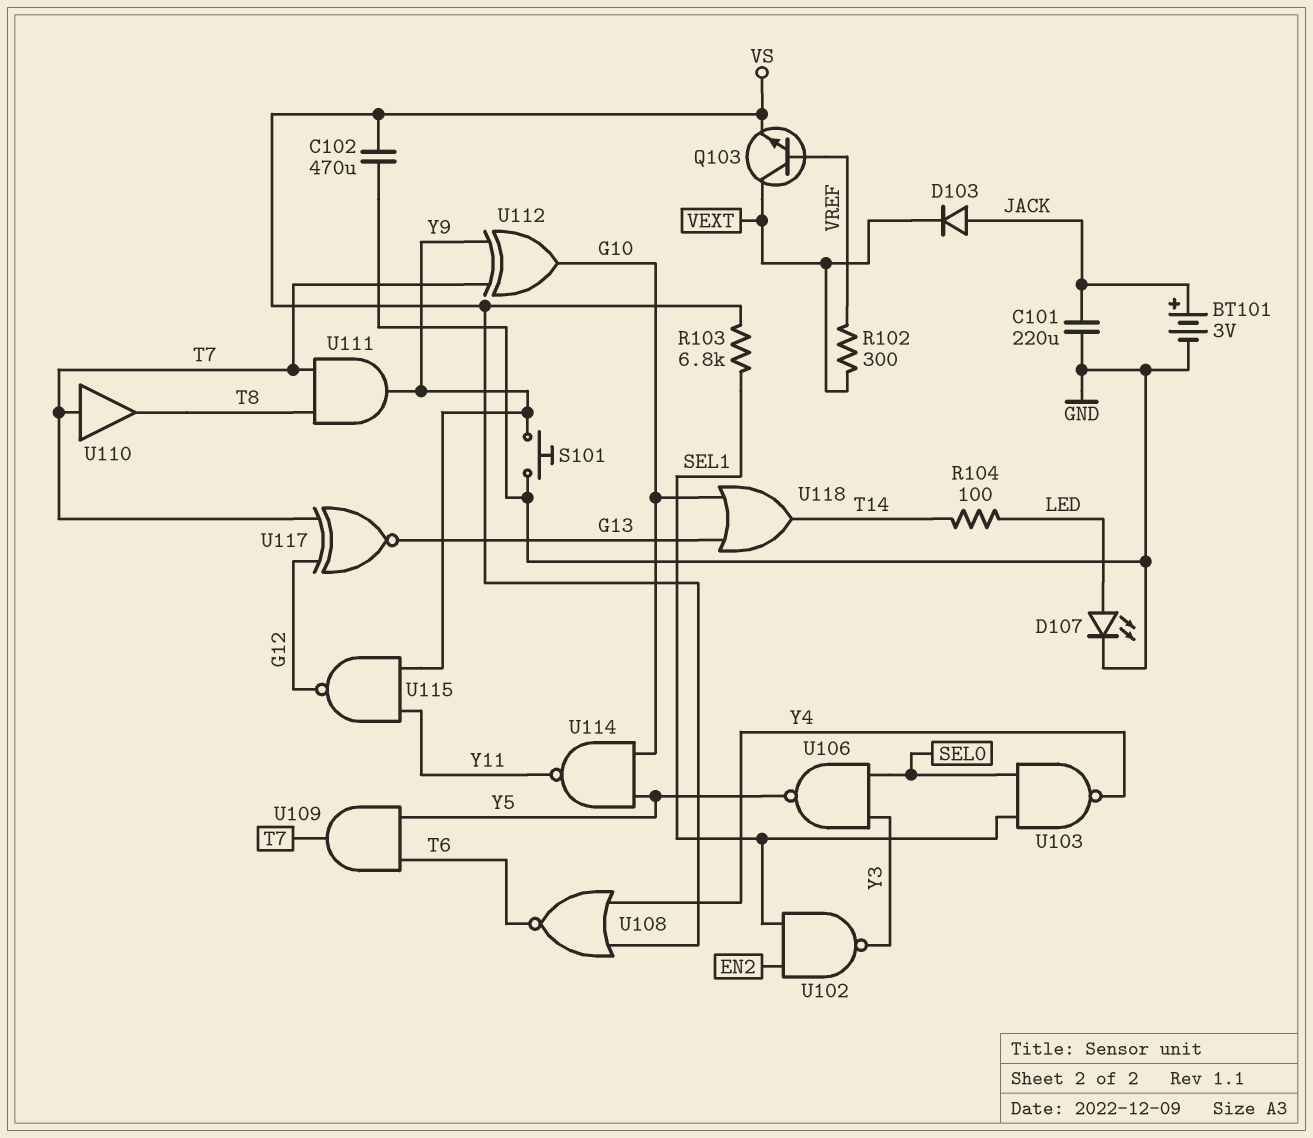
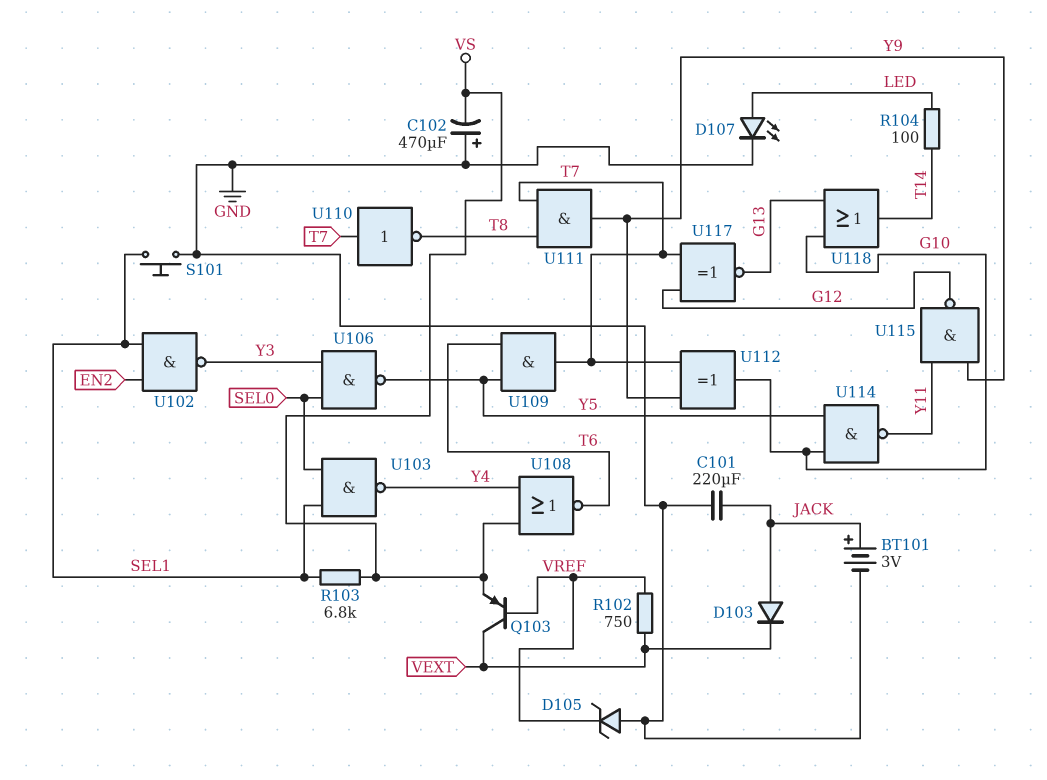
C102: 470uF (GND, VS) -> 470uF (plus GND, minus VS)
D105: none -> zener (A GND, K VREF)
Q103: NPN (B VREF, C VEXT, E VS) -> PNP (B VREF, C VEXT, E VS)
R102: 300 (VEXT, VREF) -> 750 (VEXT, VREF)
S101: button (GND, Y9) -> button (GND, SEL1)
U110: buffer (in T7, out T8) -> NOT (in T7, out T8)

